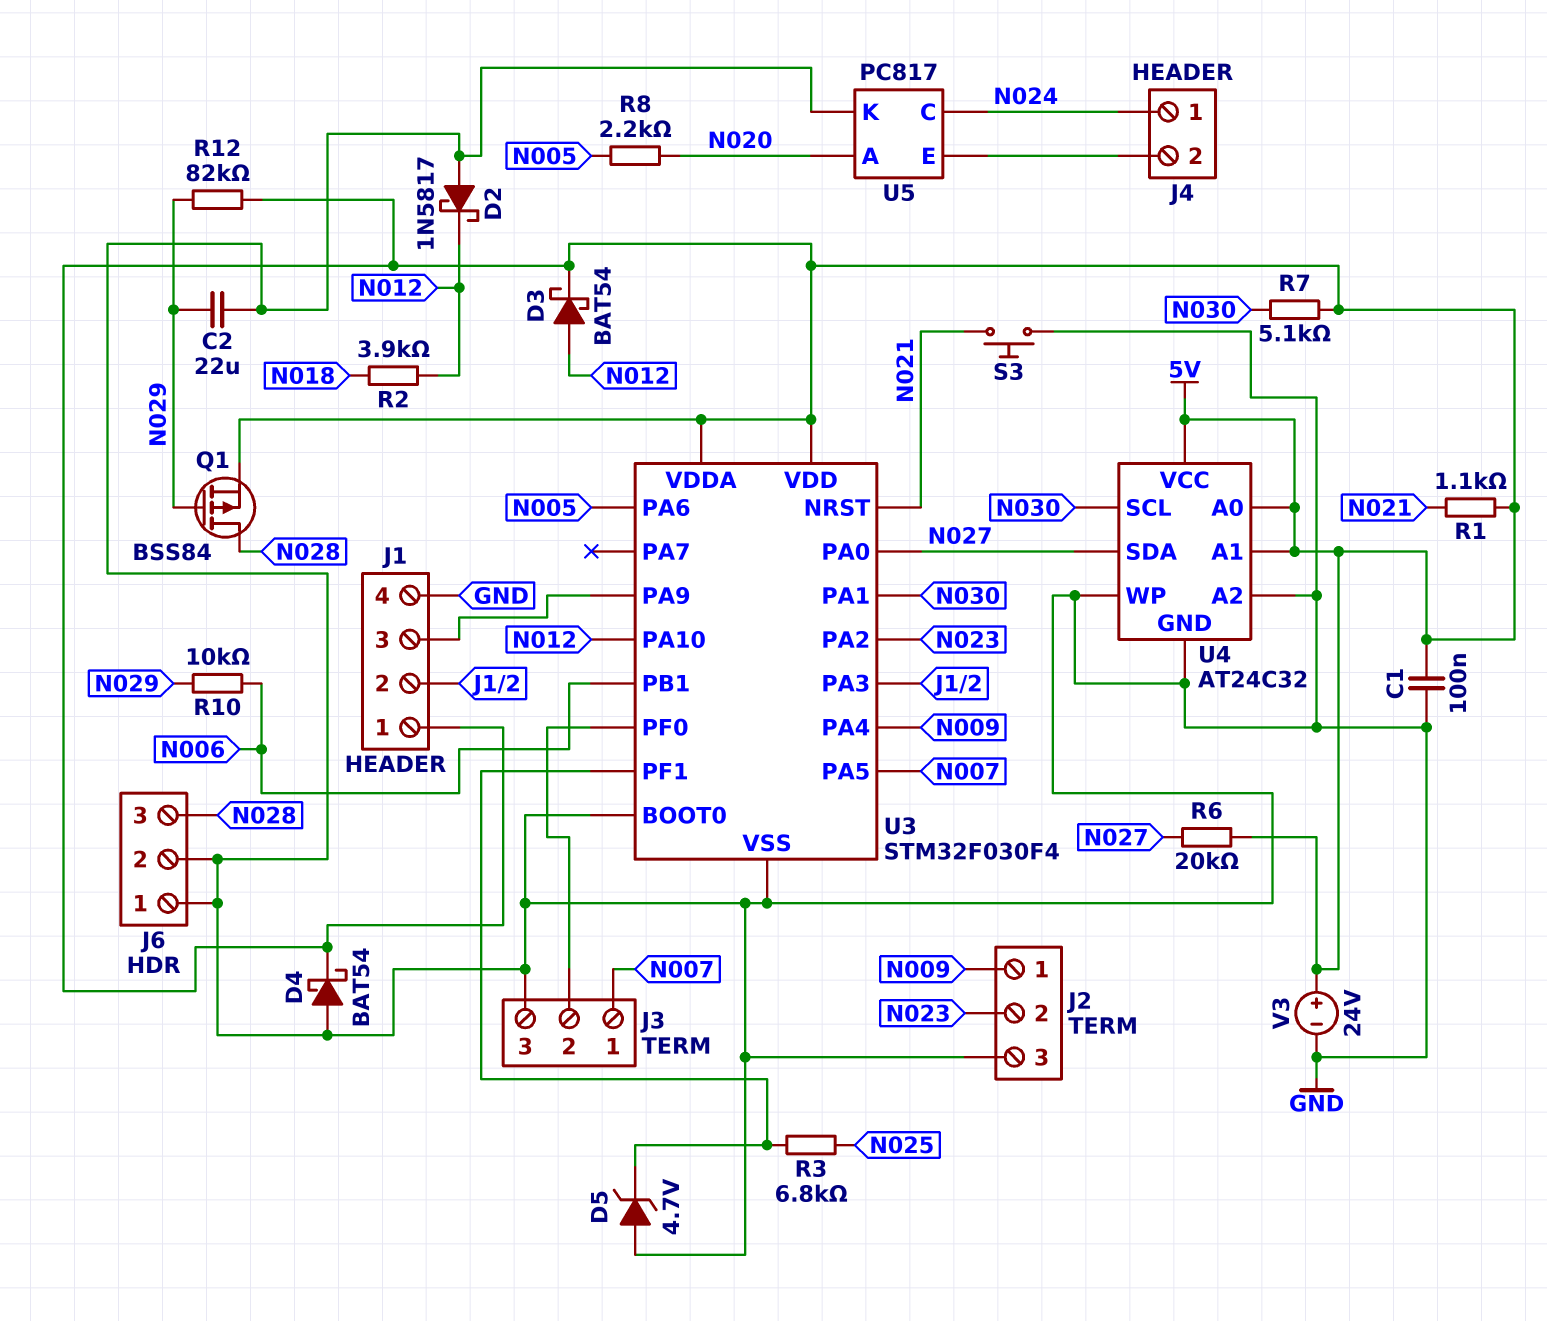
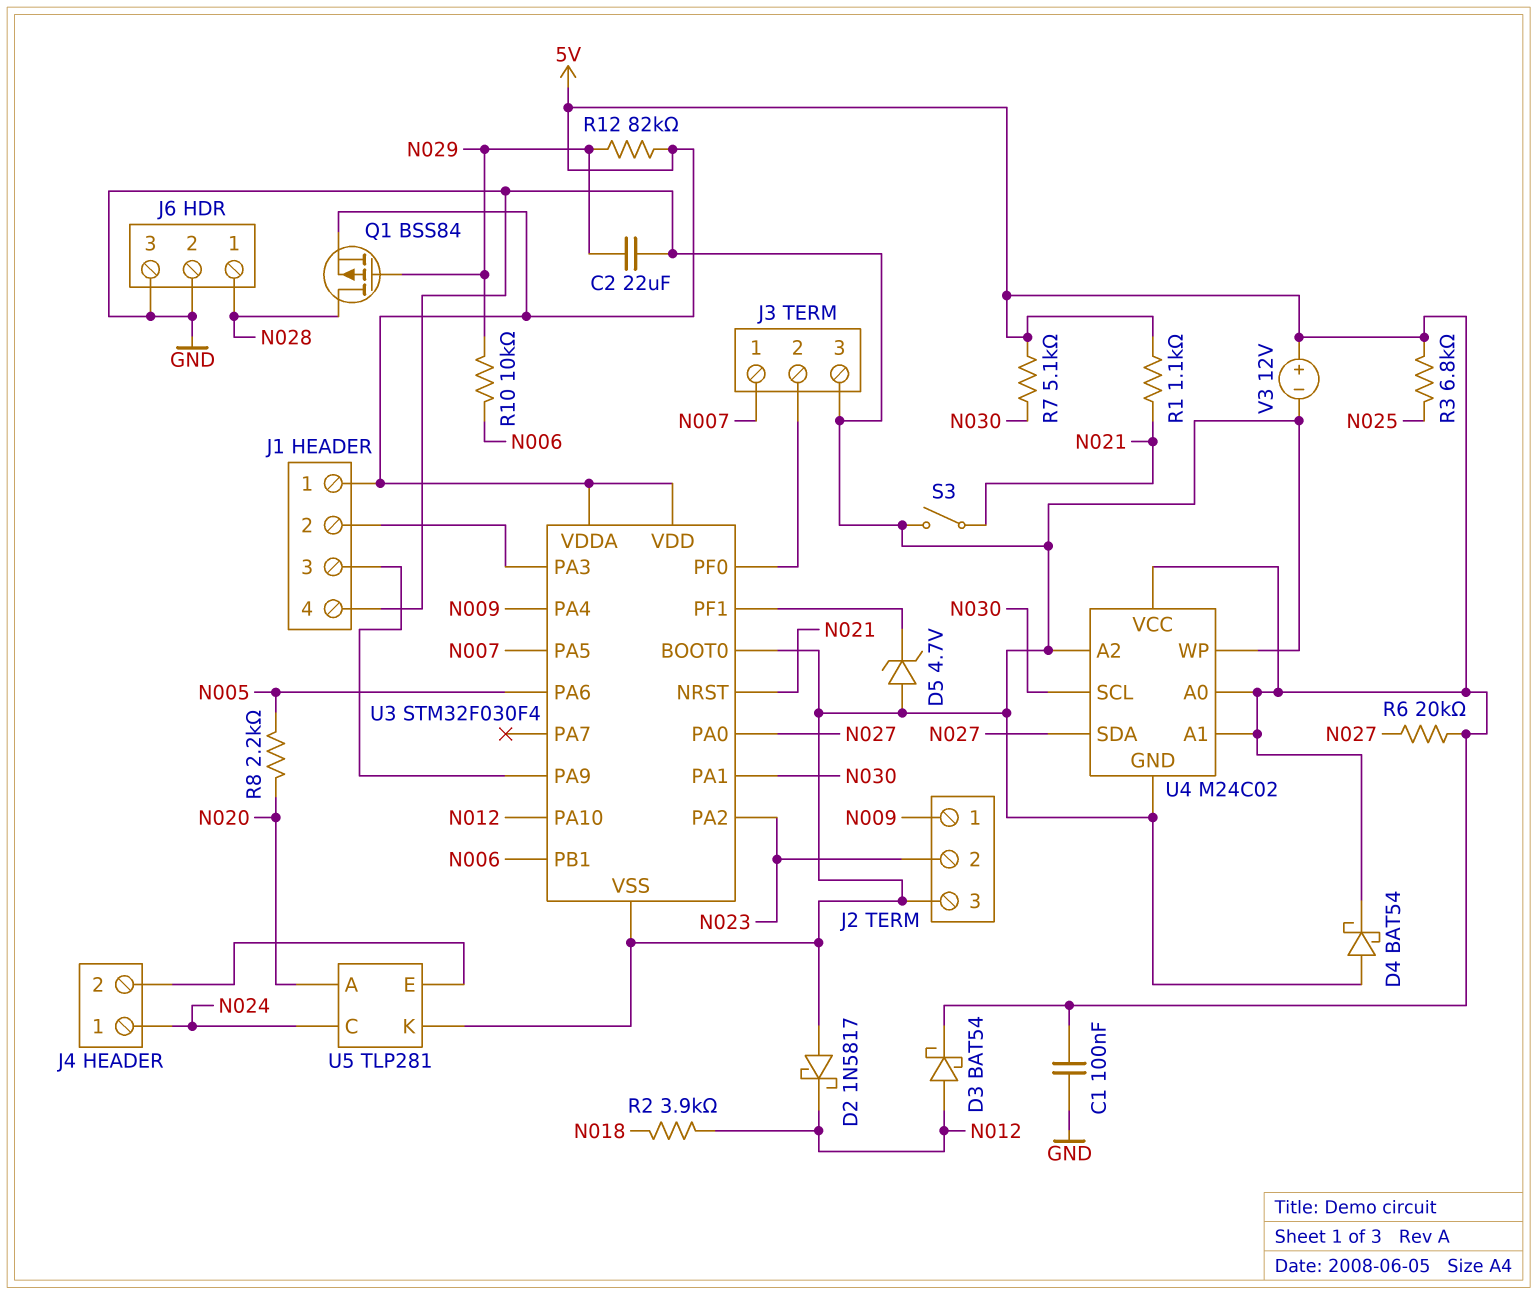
J6 pin 1: GND -> N028
J6 pin 3: N028 -> GND
R3: 6.8k (N025, U3/PF1) -> 6.8k (5V, N025)
S3: button (GND, N021) -> switch (GND, N021)
U4: AT24C32 -> M24C02
U5: PC817 -> TLP281
V3: 24V (plus 5V, minus GND) -> 12V (plus 5V, minus GND)

